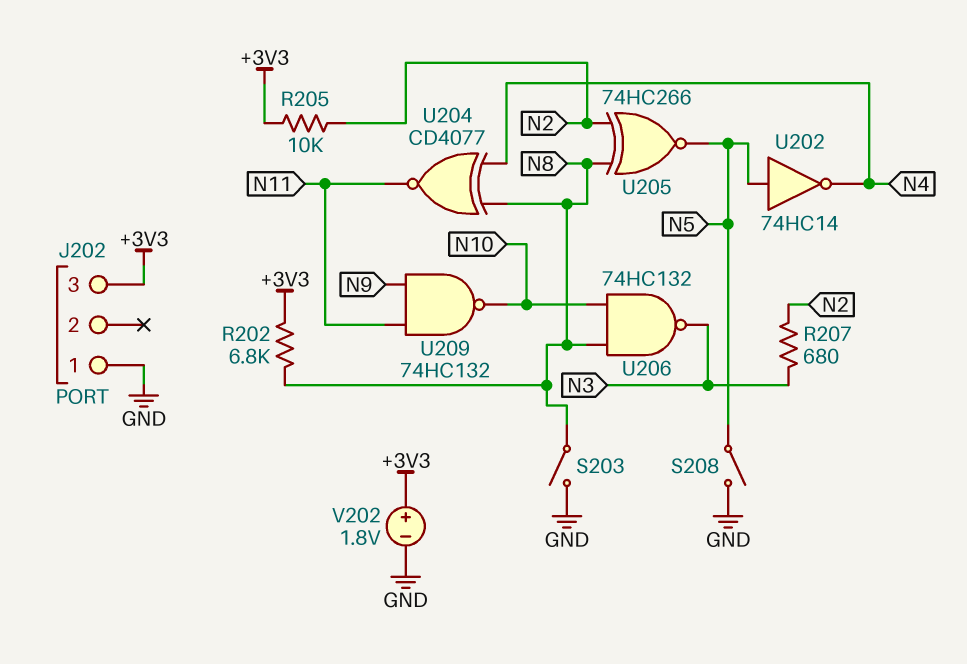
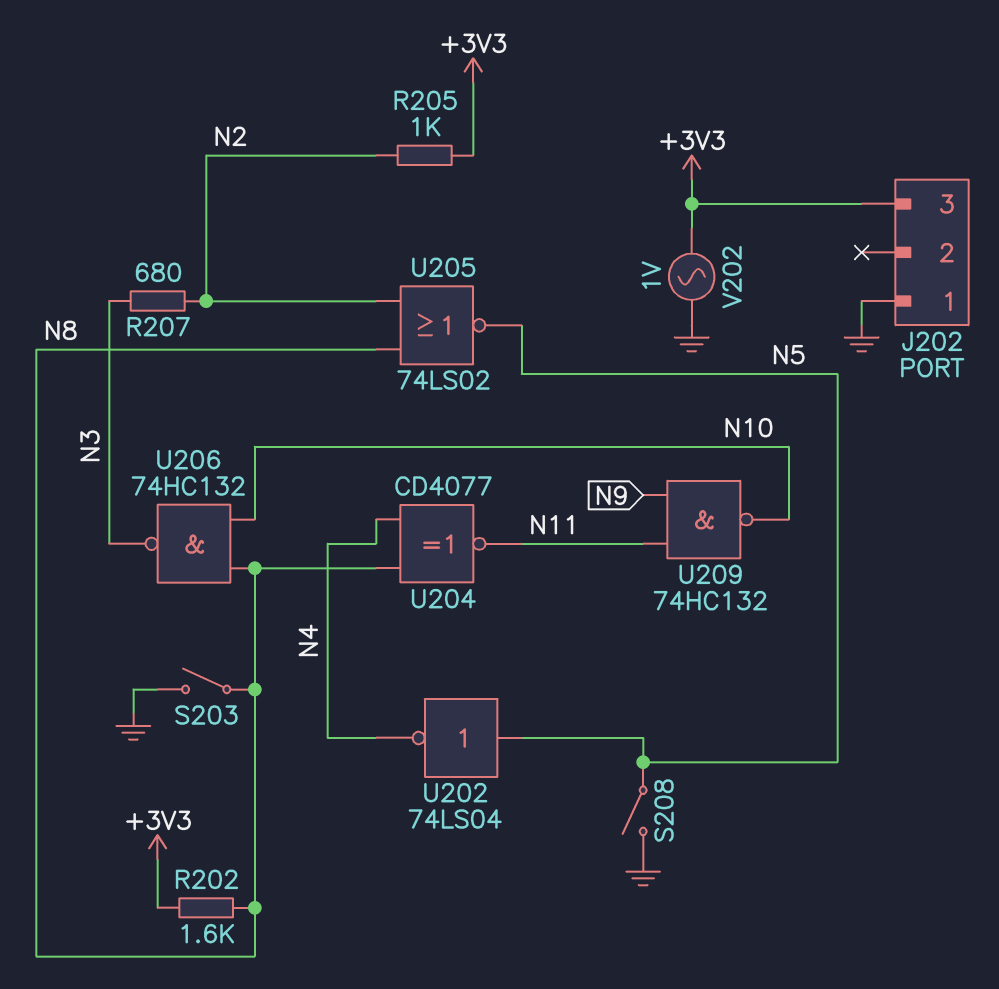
R202: 6.8k (+3V3, N8) -> 1.6k (+3V3, N8)
R205: 10k (+3V3, N2) -> 1k (+3V3, N2)
U202: NOT 74HC14 (in N5, out N4) -> NOT 74LS04 (in N5, out N4)
U205: XNOR 74HC266 (in N2, in N8, out N5) -> NOR 74LS02 (in N2, in N8, out N5)
V202: 1.8V (plus +3V3, minus GND) -> AC 1V (+3V3, GND)

